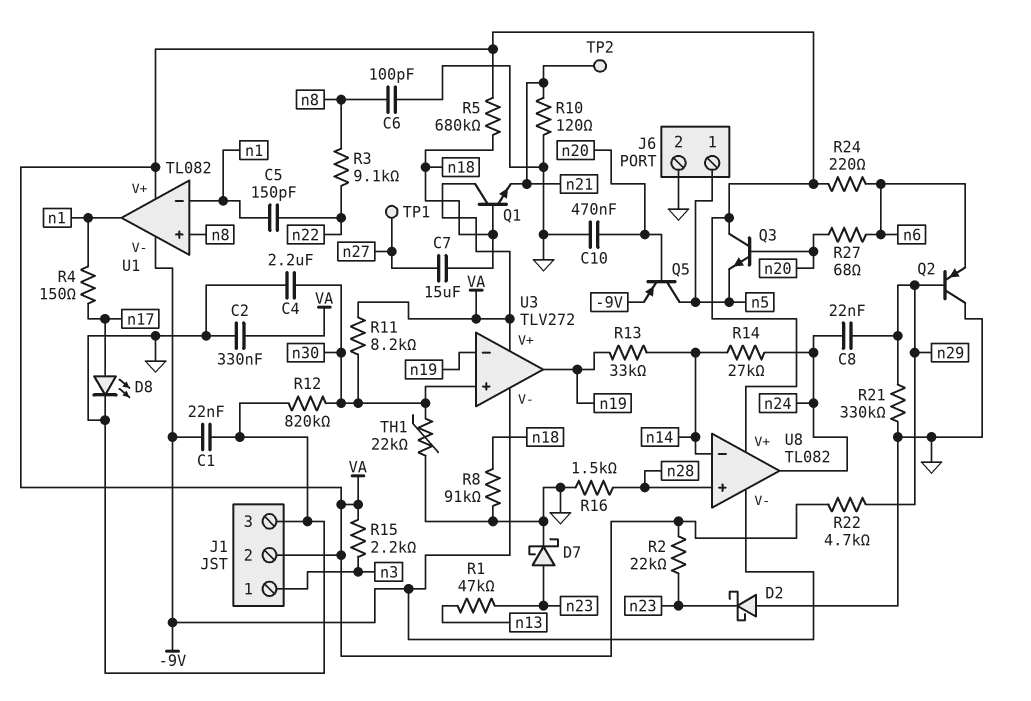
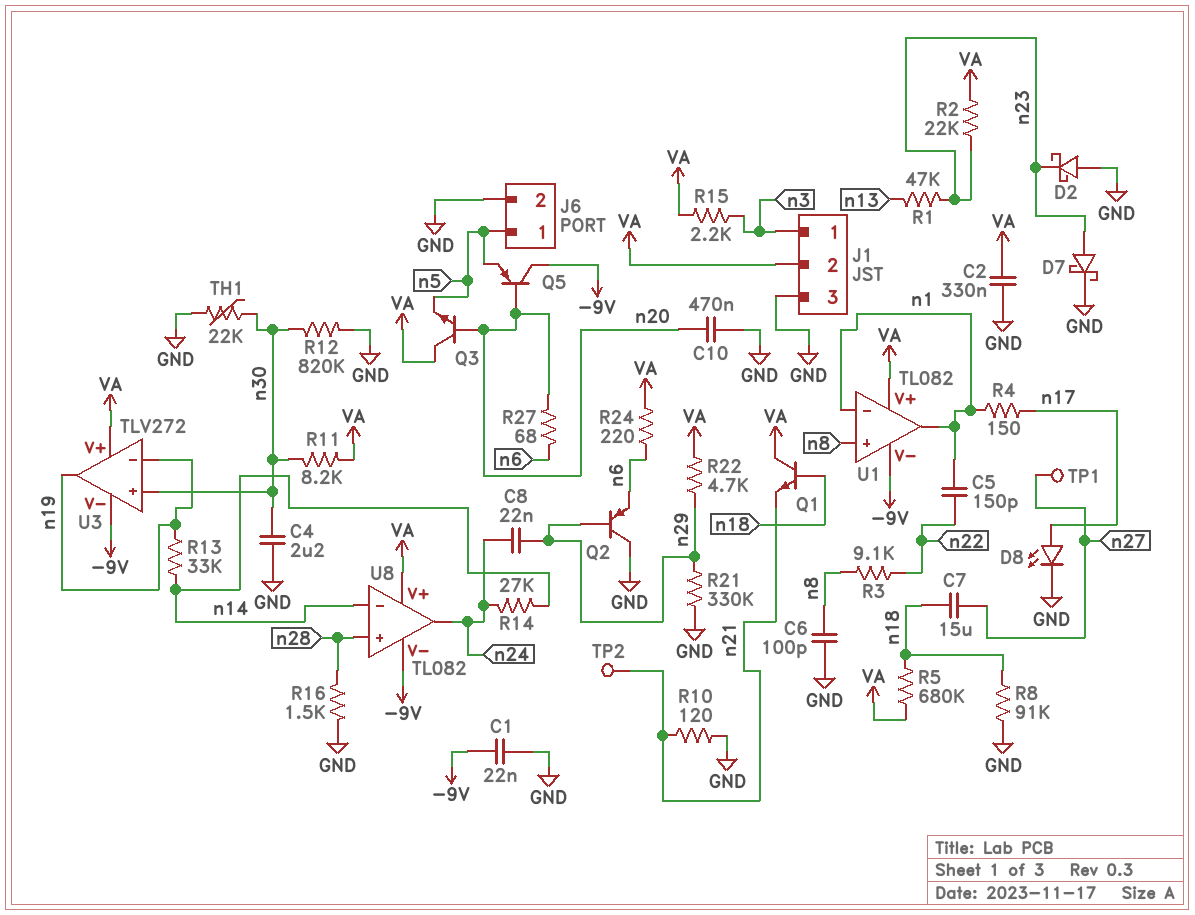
Q5: PNP (B n20, C n5, E -9V) -> PNP (B n20, C -9V, E n5)

